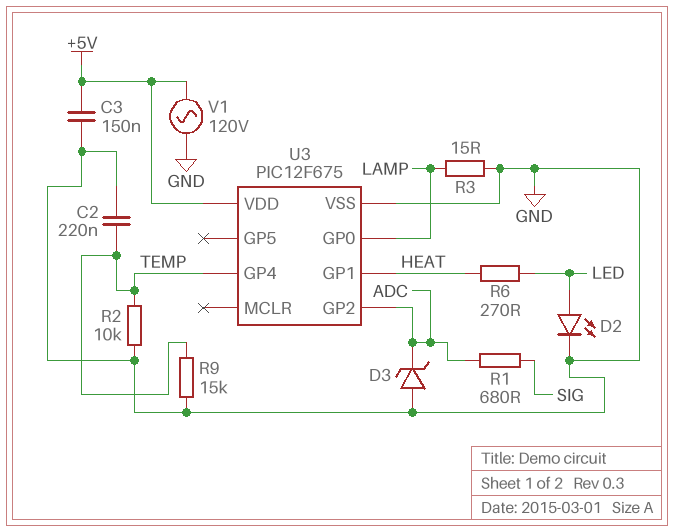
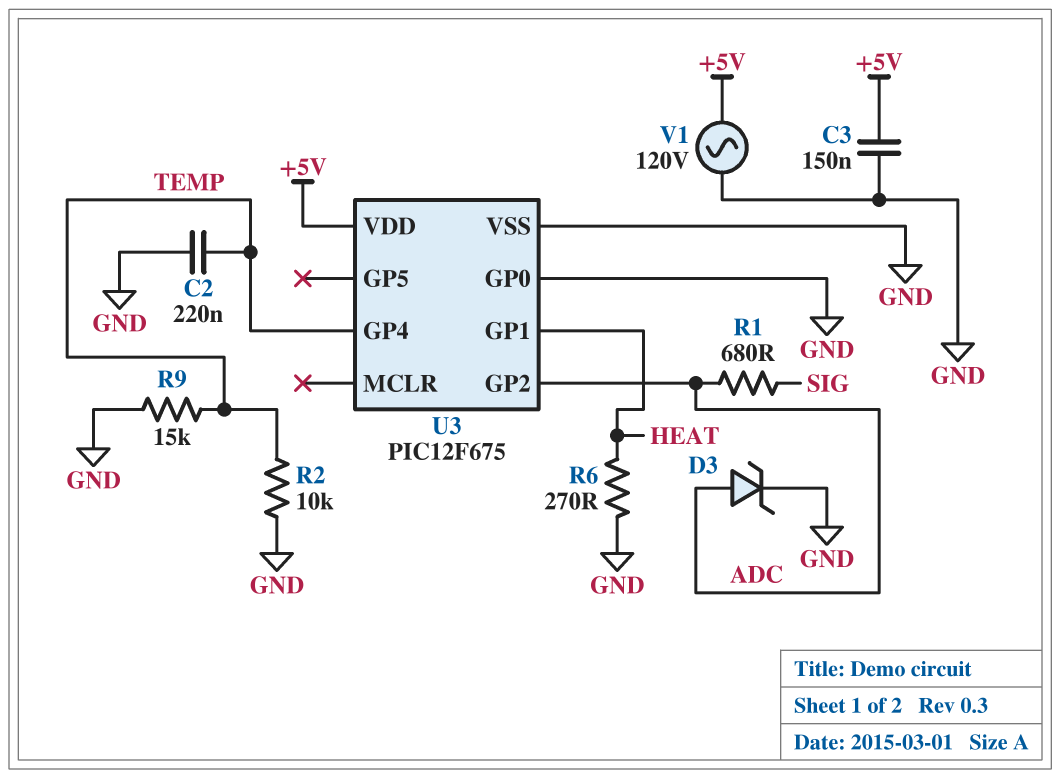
D2: LED (A LED, K GND) -> none
D3: zener (A GND, K ADC) -> zener (A ADC, K GND)
R3: 15 (GND, LAMP) -> none
R6: 270 (HEAT, LED) -> 270 (GND, HEAT)
U3 pin GP0: LAMP -> GND

